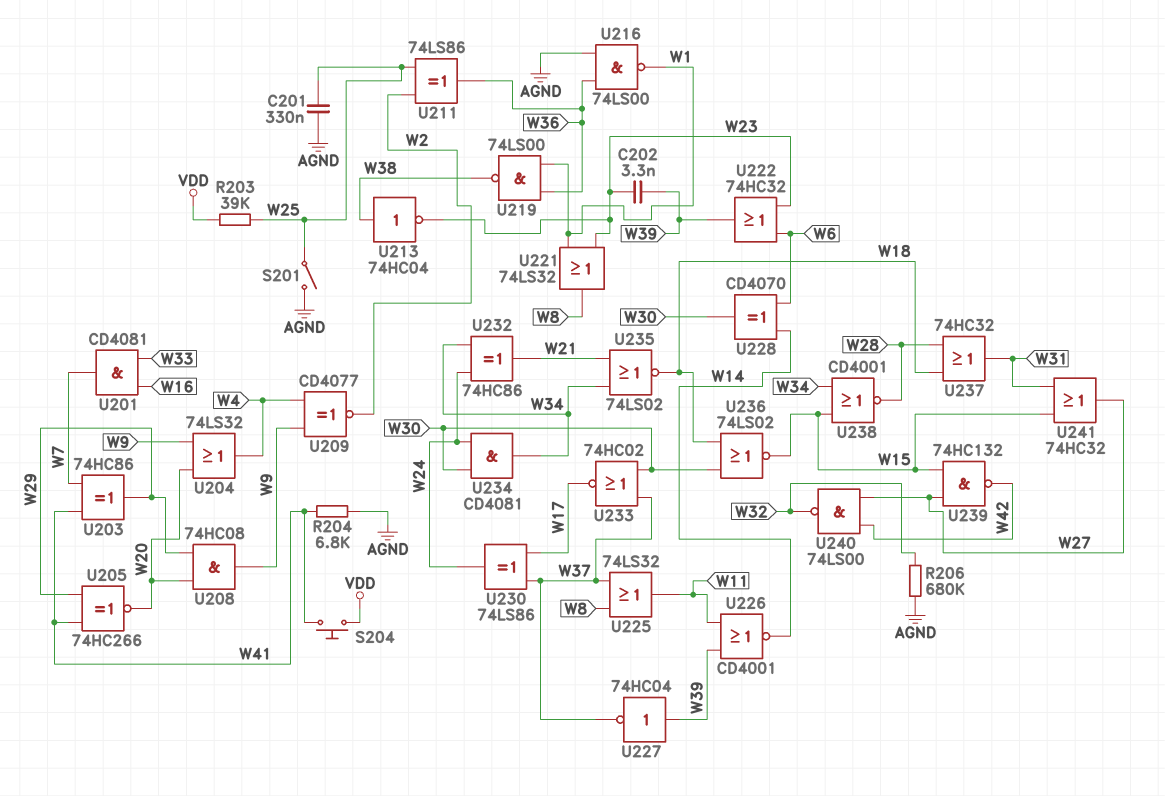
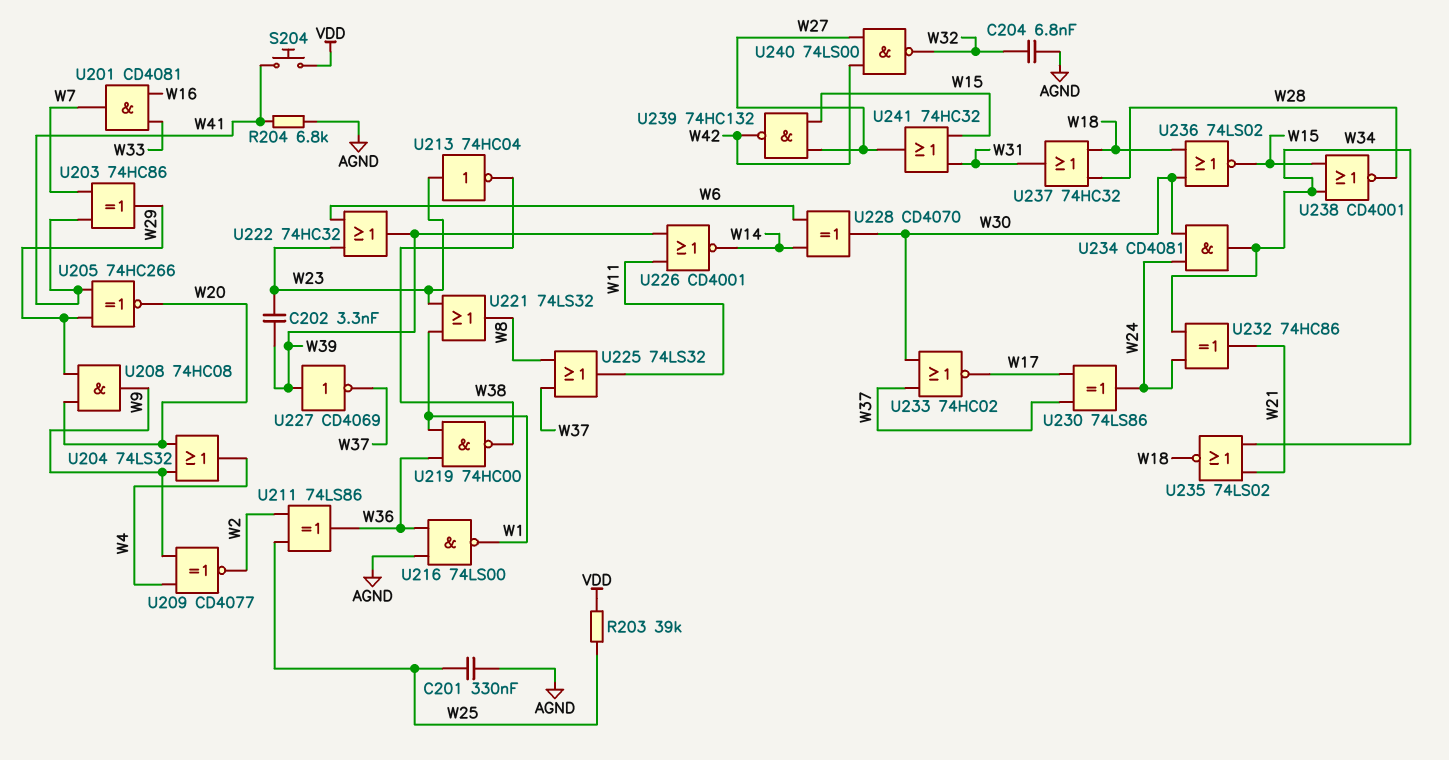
C204: none -> 6.8nF (AGND, W32)
R206: 680k (AGND, W32) -> none
S201: switch (AGND, W25) -> none
U213: NOT 74HC04 (in W38, out W23) -> NOT 74HC04 (in W23, out W38)
U219: NAND 74LS00 (in W1, in W36, out W38) -> NAND 74HC00 (in W1, in W36, out W38)
U227: NOT 74HC04 (in W39, out W37) -> NOT CD4069 (in W39, out W37)

